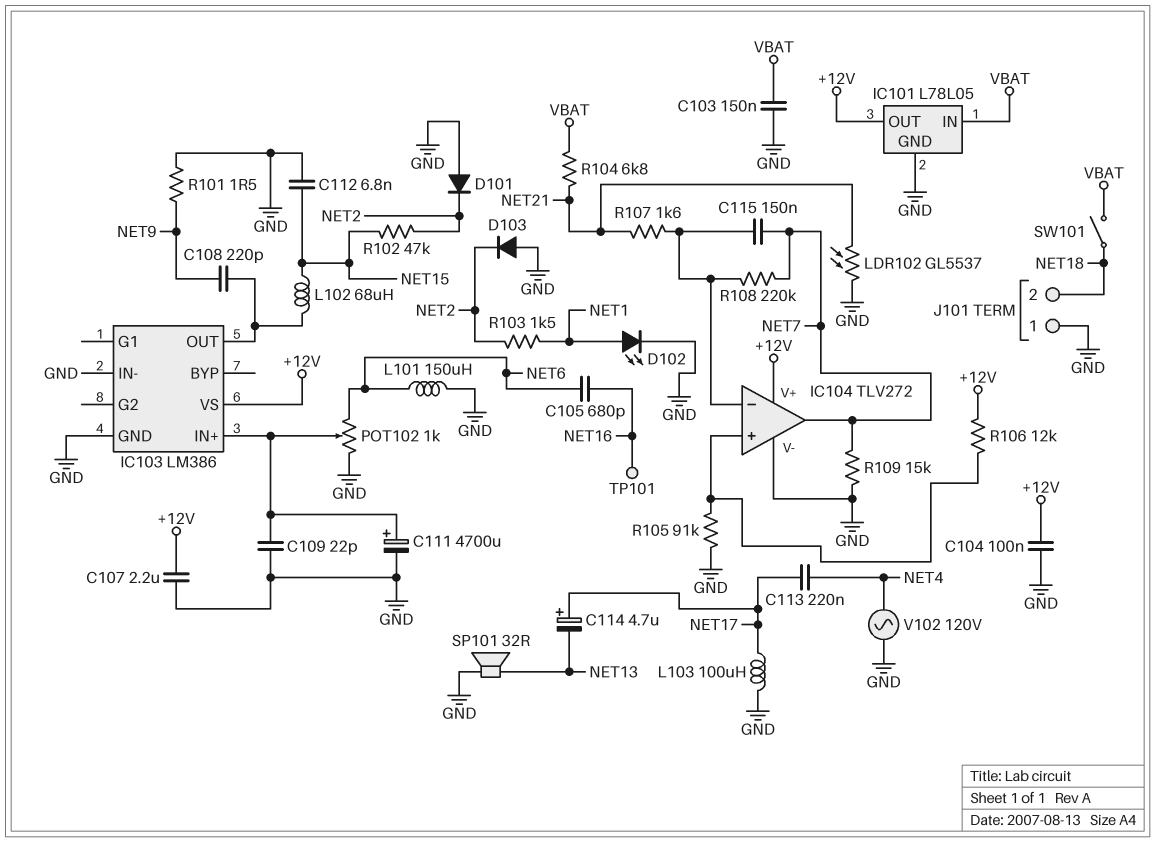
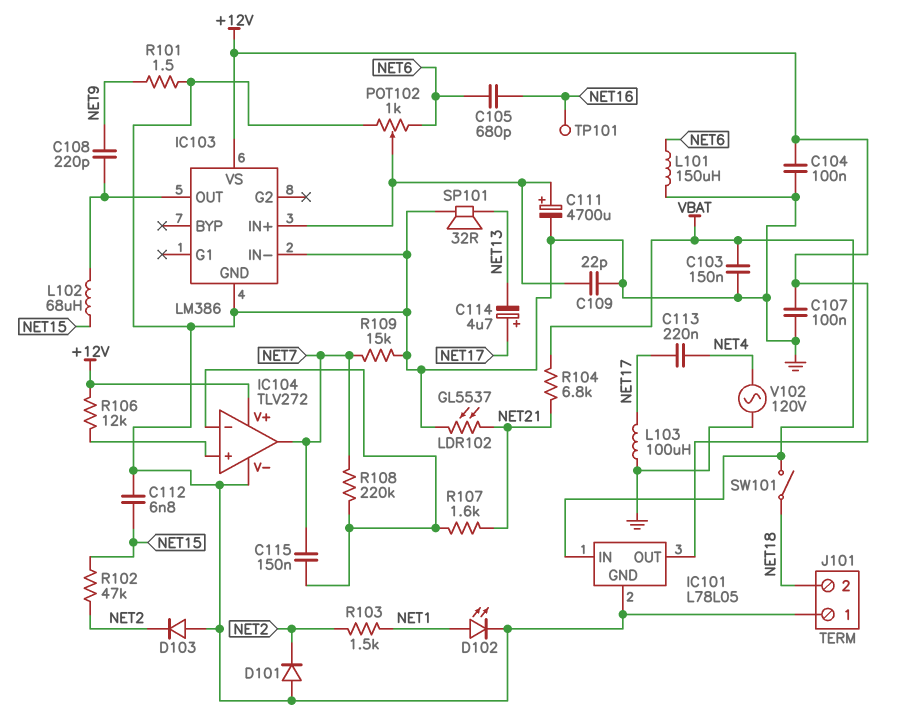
C107: 2.2uF (+12V, GND) -> 100nF (+12V, GND)
R105: 91k (GND, IC104/in+) -> none

